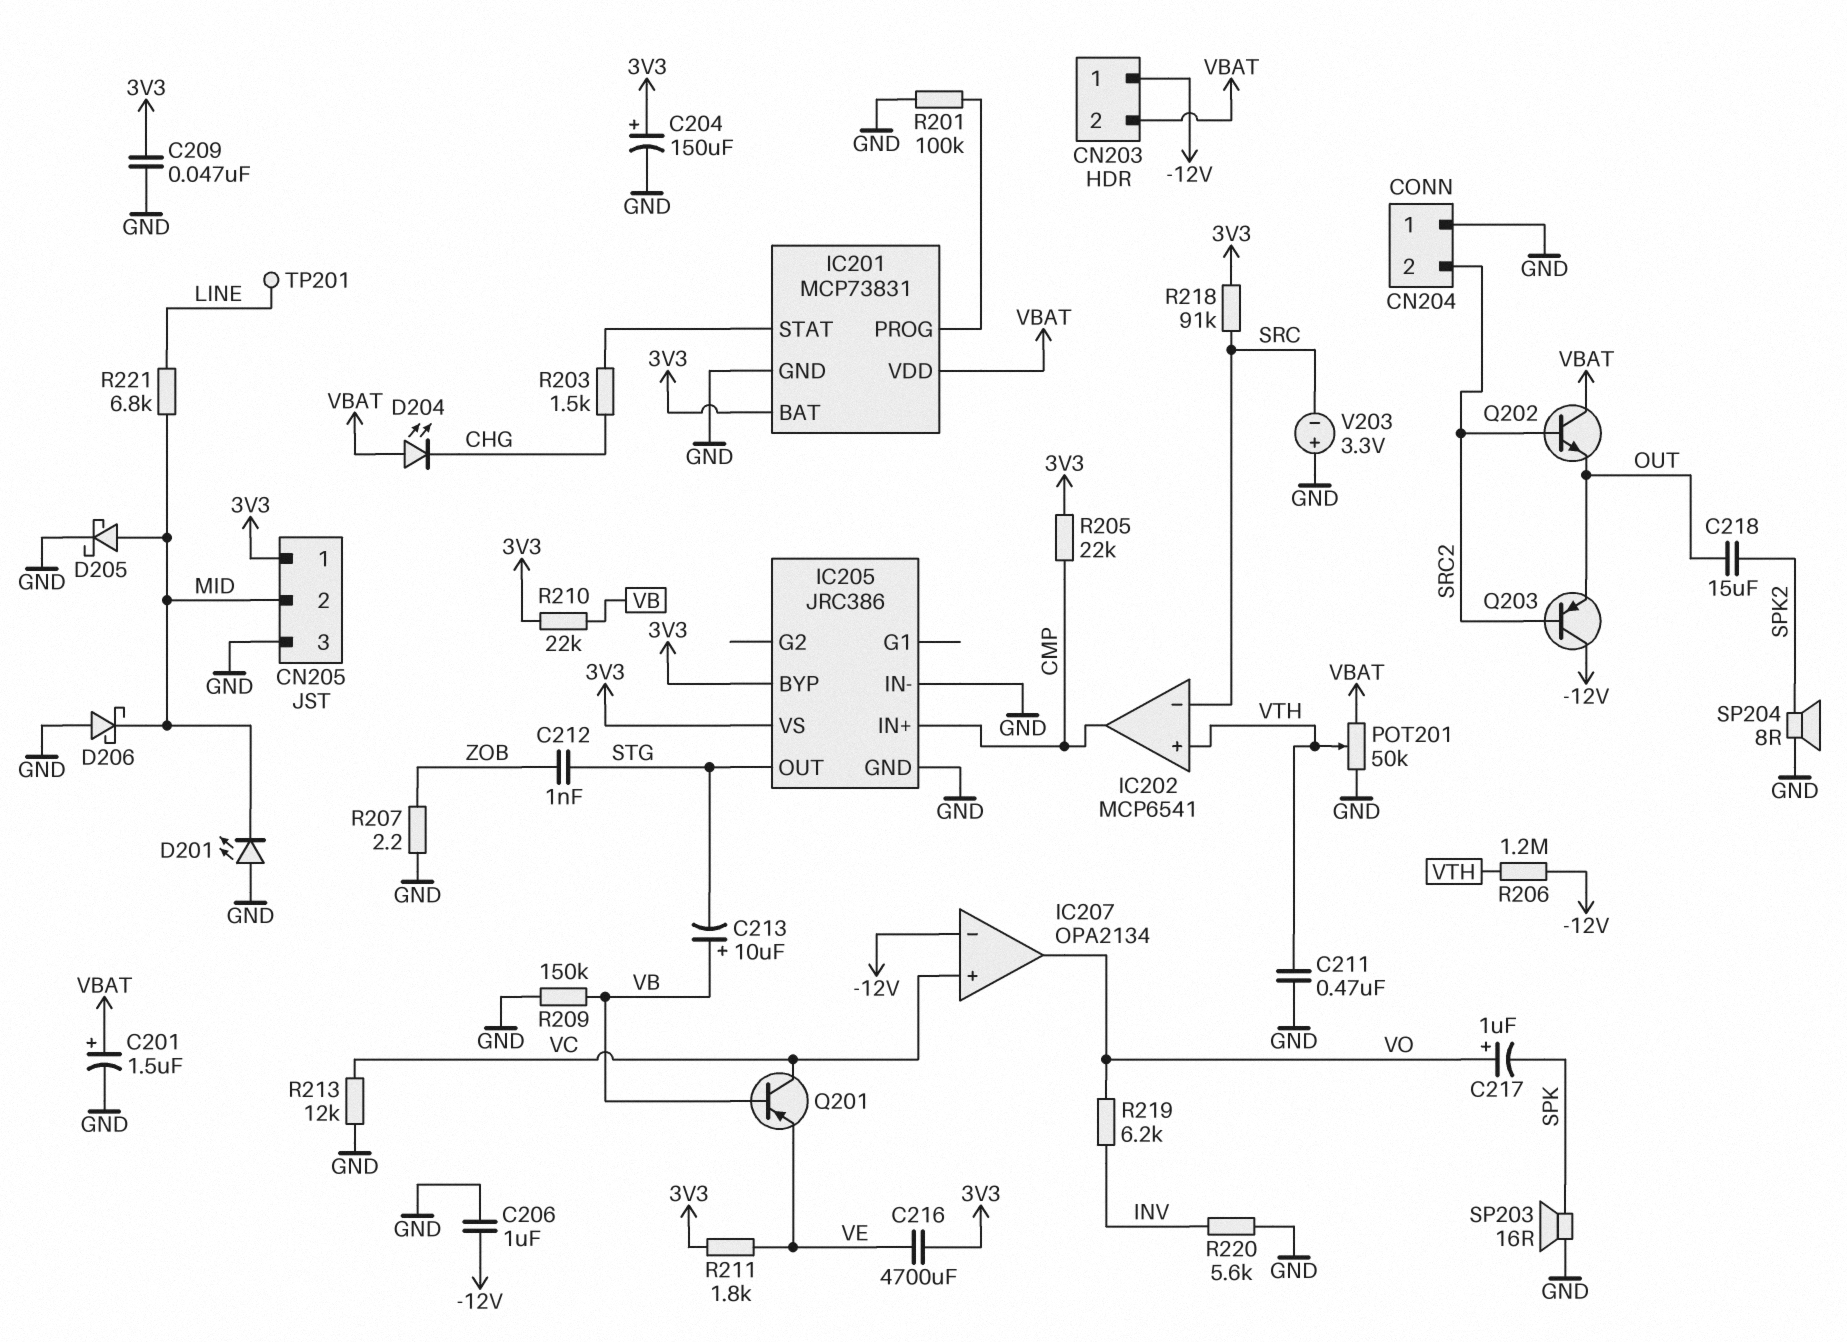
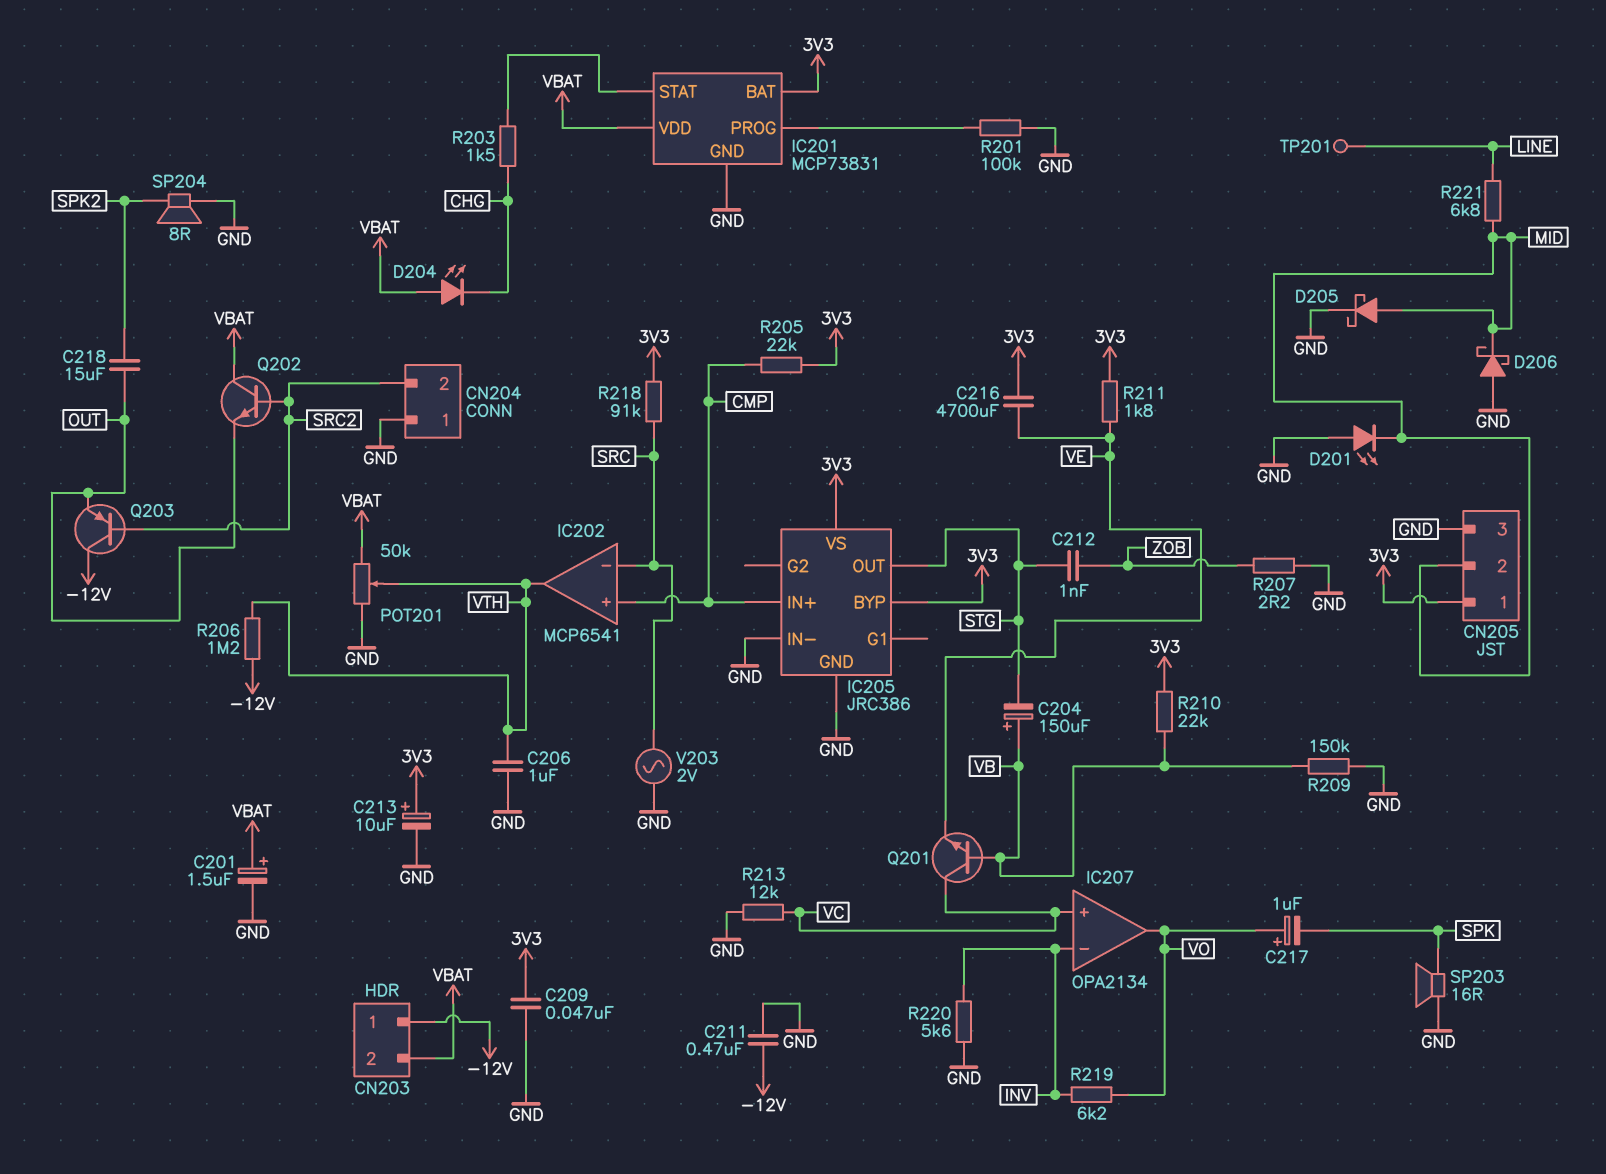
C204: 150uF (plus 3V3, minus GND) -> 150uF (plus VB, minus STG)
C206: 1uF (-12V, GND) -> 1uF (GND, VTH)
C211: 470nF (GND, VTH) -> 470nF (-12V, GND)
C213: 10uF (plus VB, minus STG) -> 10uF (plus 3V3, minus GND)
IC202 pin in+: VTH -> CMP
IC202 pin out: CMP -> VTH
IC207 pin in-: -12V -> INV
Q201: PNP (B VB, C VC, E VE) -> NPN (B VB, C VC, E VE)
V203: 3.3V (plus GND, minus SRC) -> AC 2V (GND, SRC)

